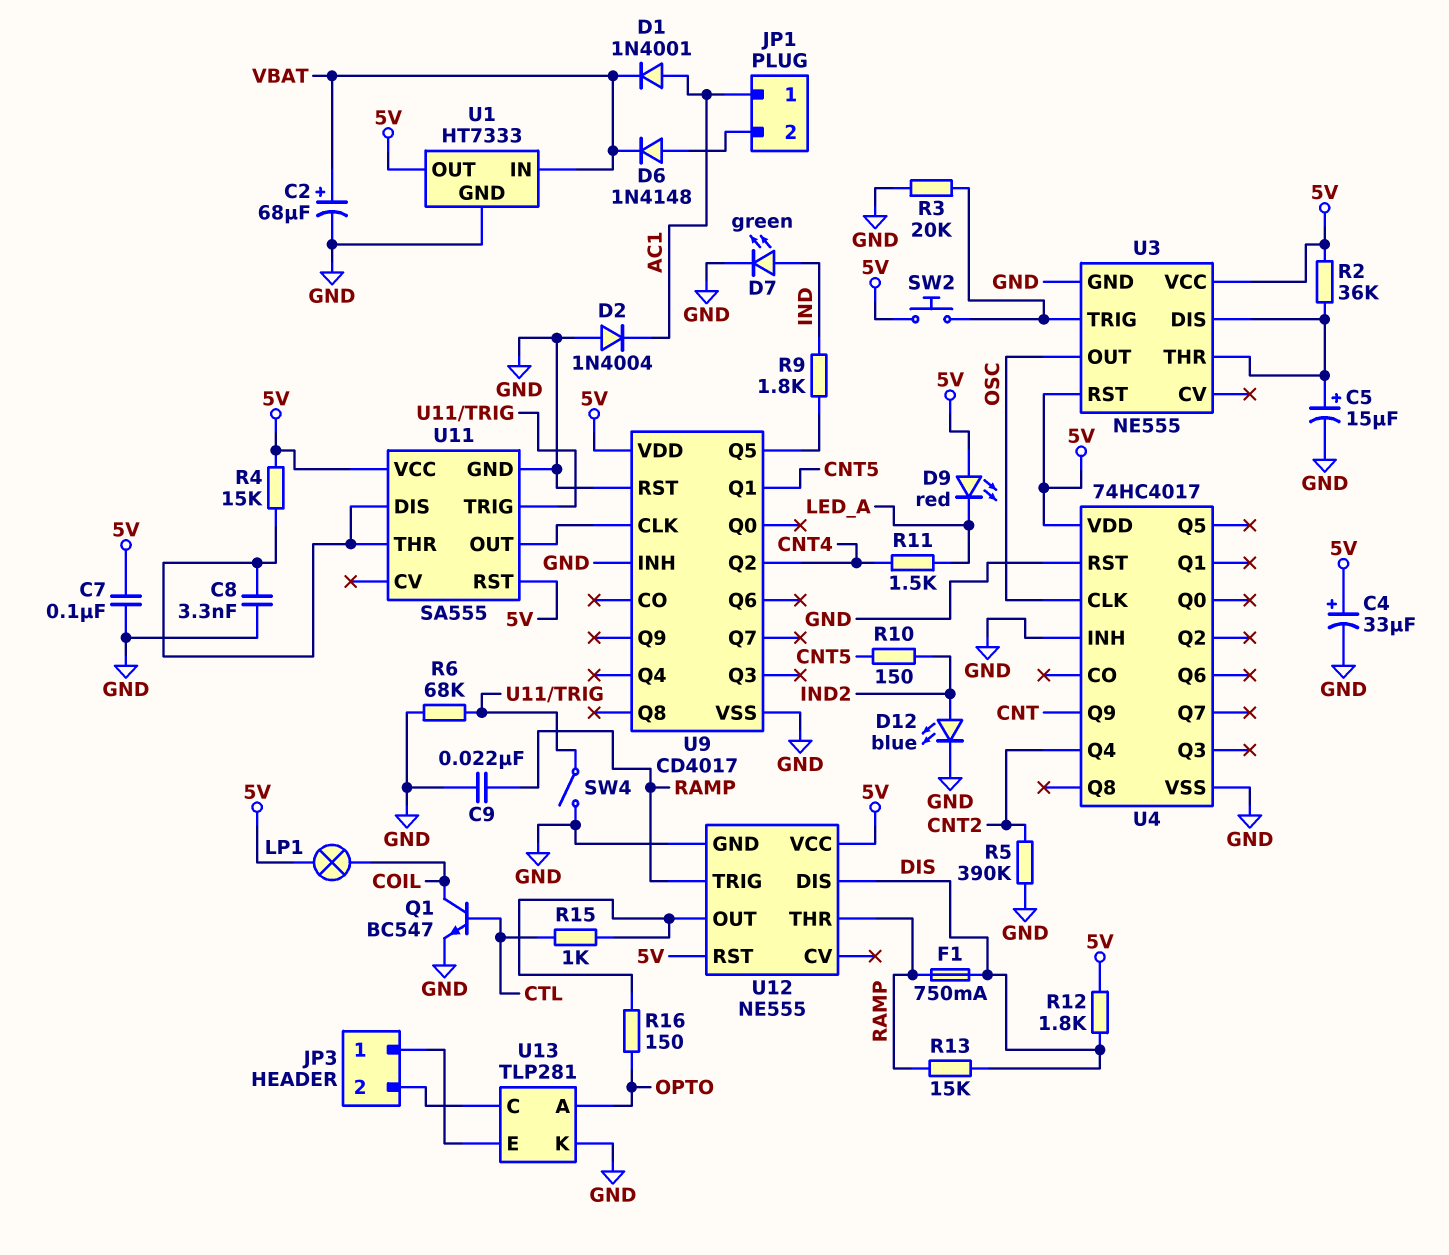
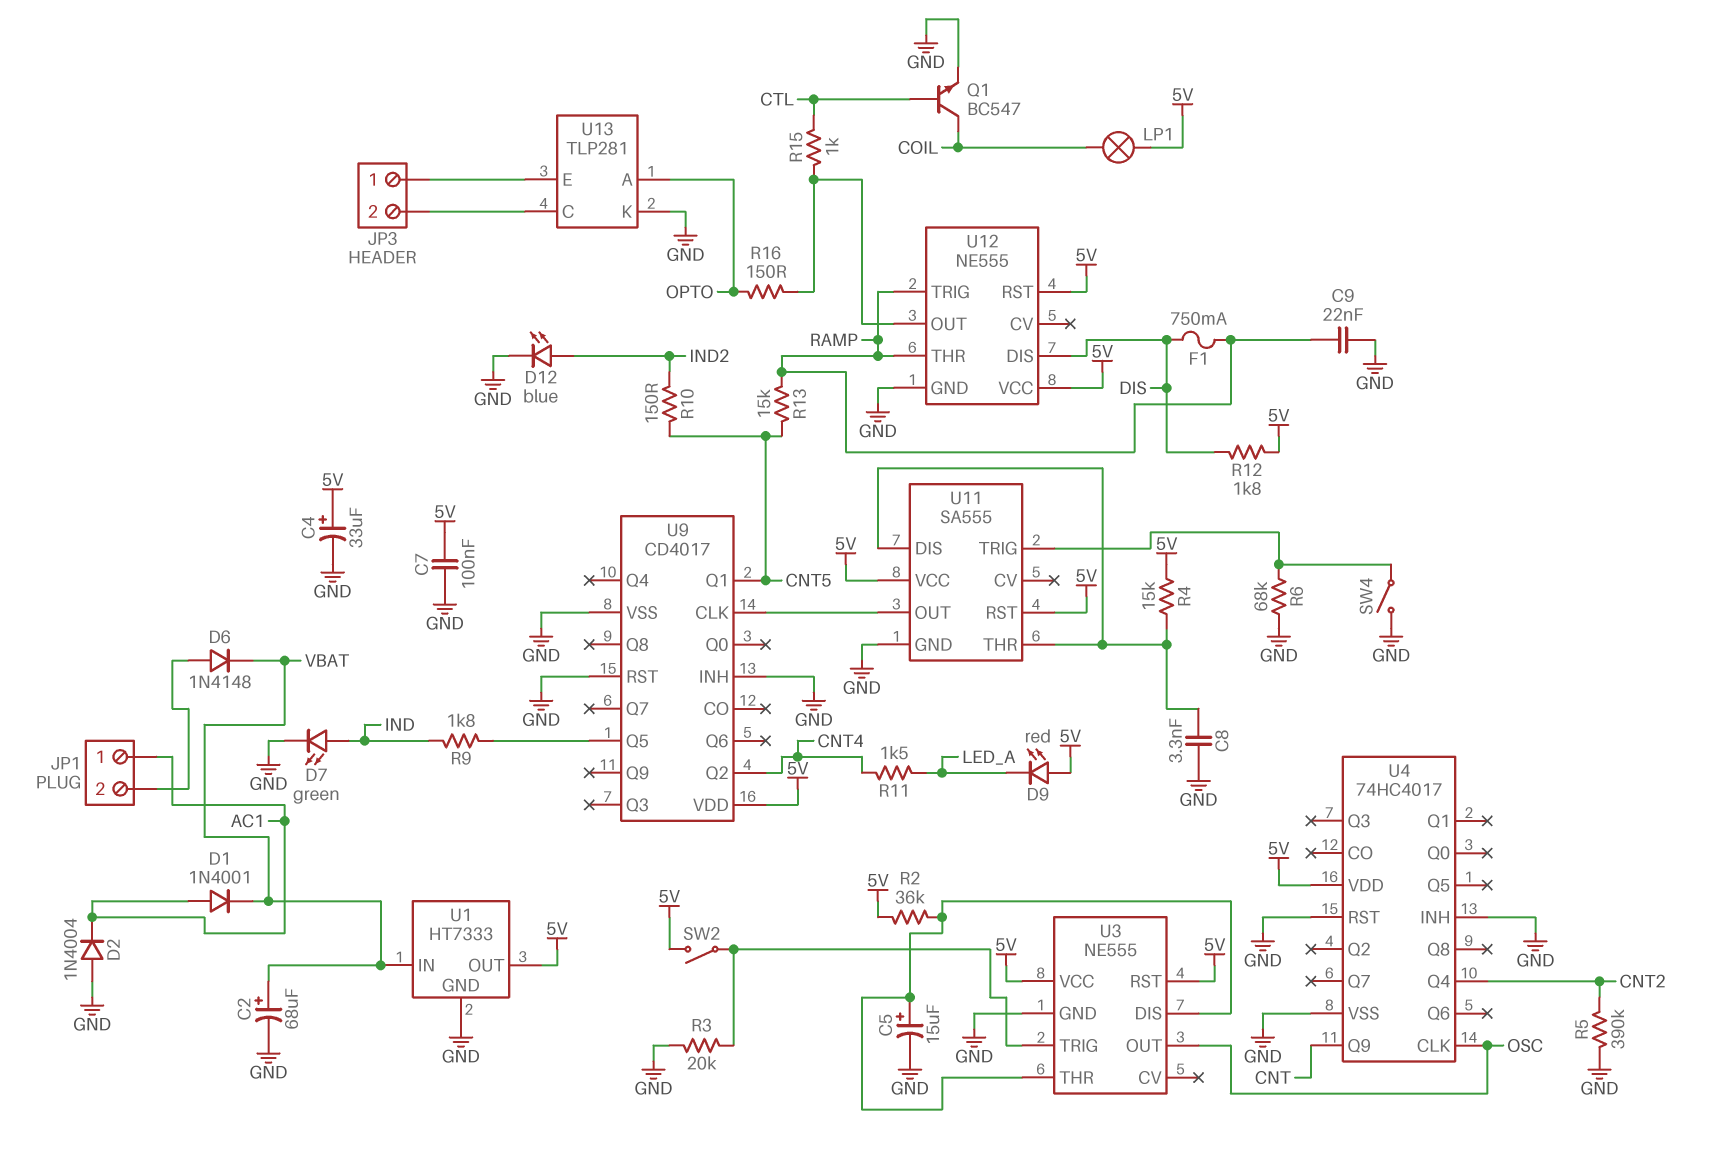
R13: 15k (DIS, RAMP) -> 15k (CNT5, RAMP)
SW2: button (5V, U3/TRIG) -> switch (5V, U3/TRIG)

